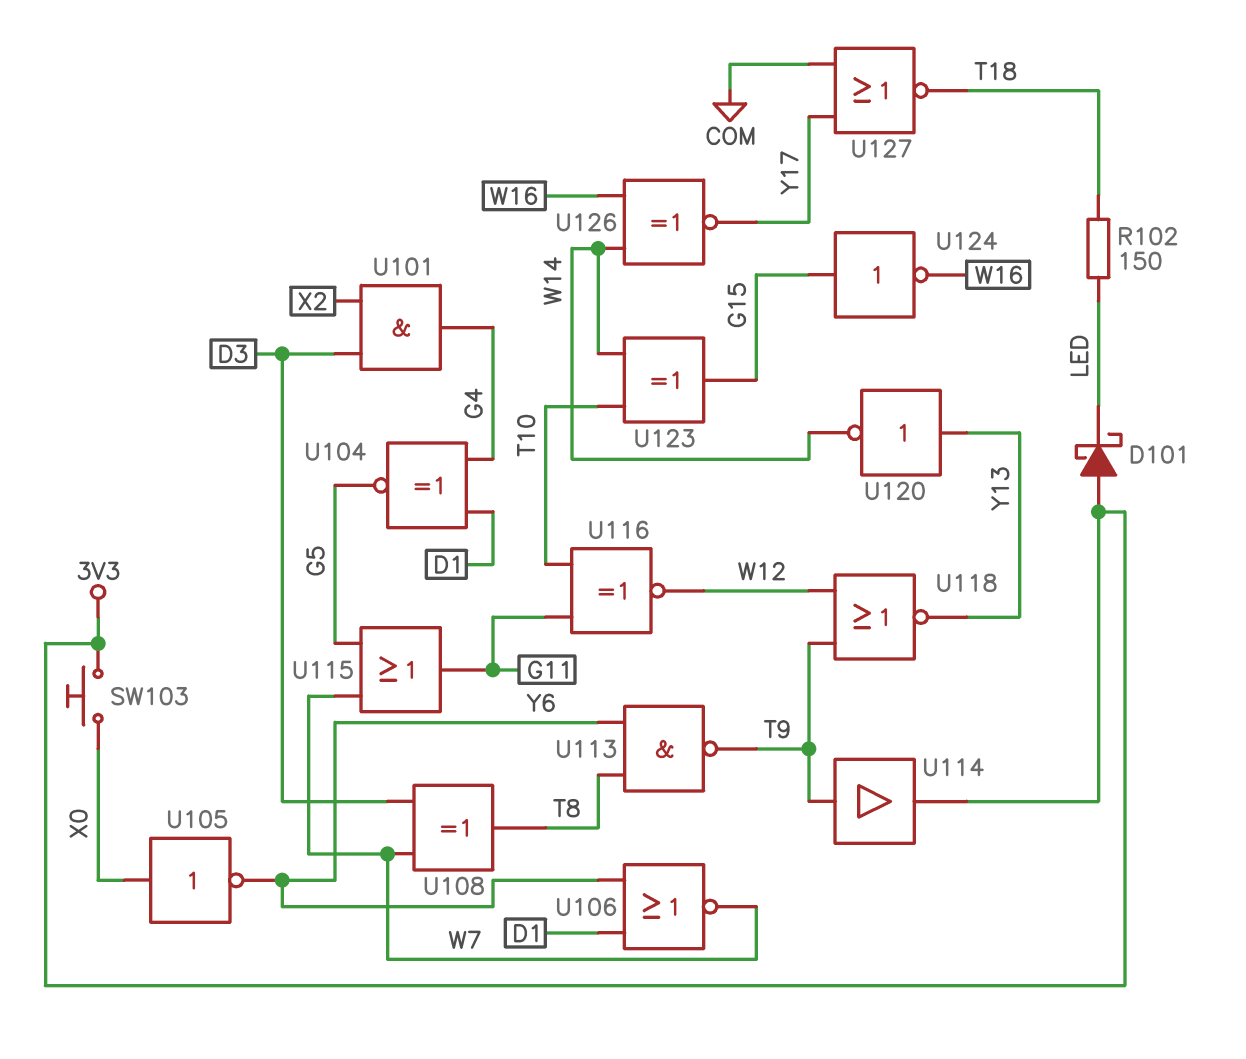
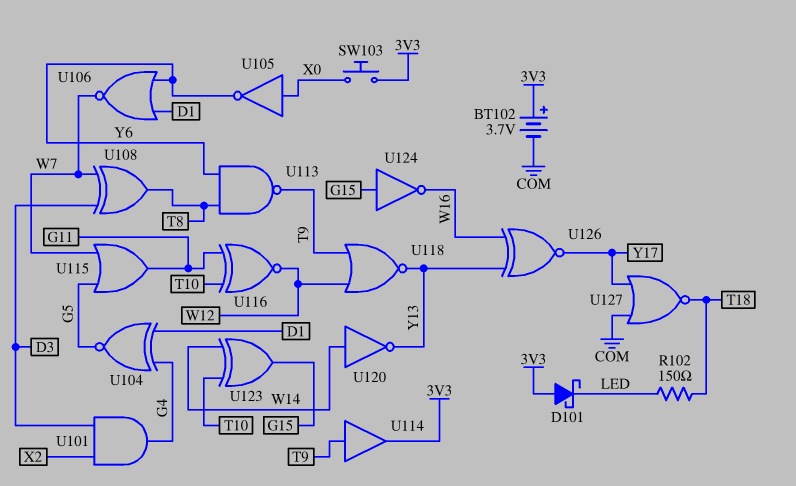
BT102: none -> 3.7V (plus 3V3, minus COM)
U120: NOT (in Y13, out W14) -> NOT (in W14, out Y13)
U126: XNOR (in W14, in W16, out Y17) -> XNOR (in W16, in Y13, out Y17)

